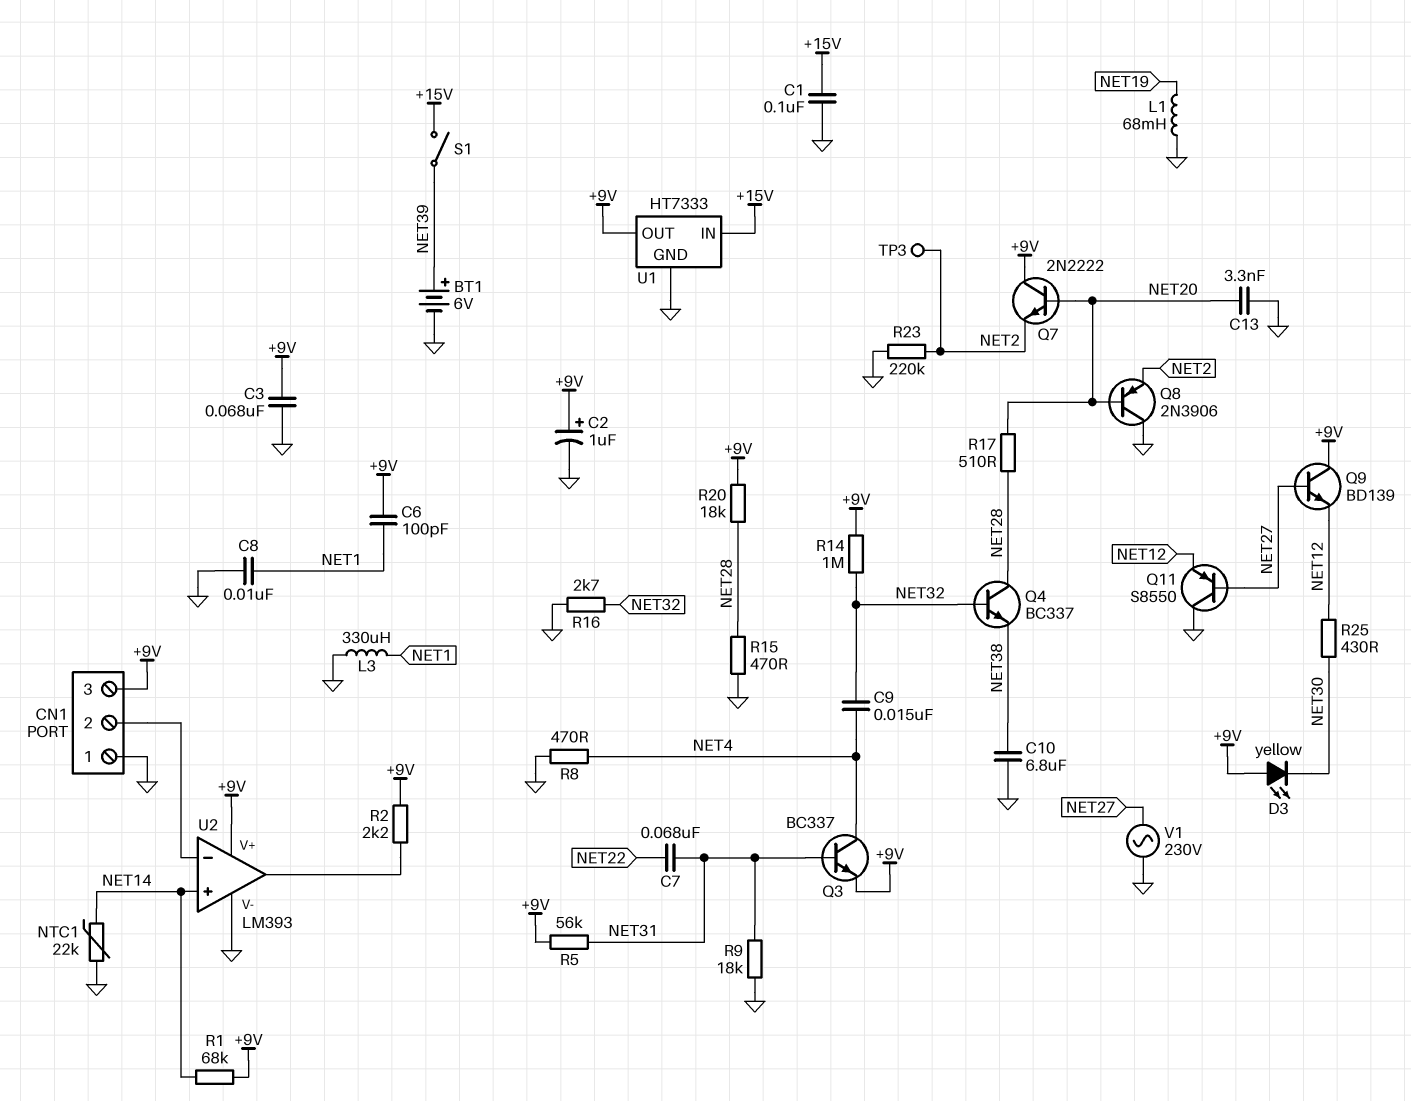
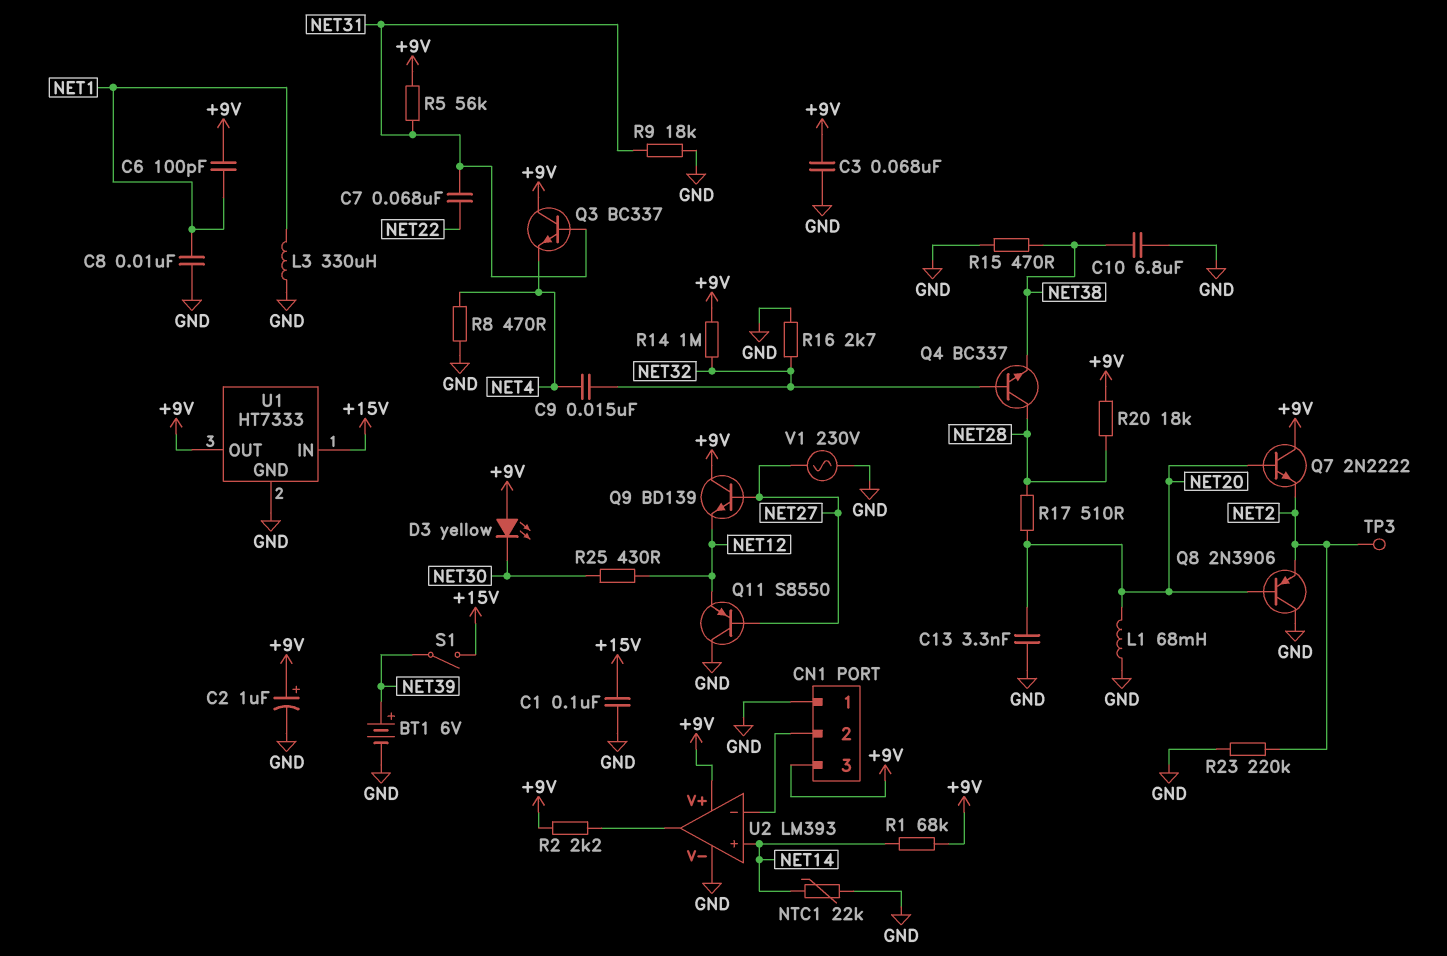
L1: 68mH (GND, NET19) -> 68mH (GND, NET20)
Q3: NPN BC337 (B NET31, C NET4, E +9V) -> NPN BC337 (B NET31, C +9V, E NET4)
R15: 470 (GND, NET28) -> 470 (GND, NET38)

